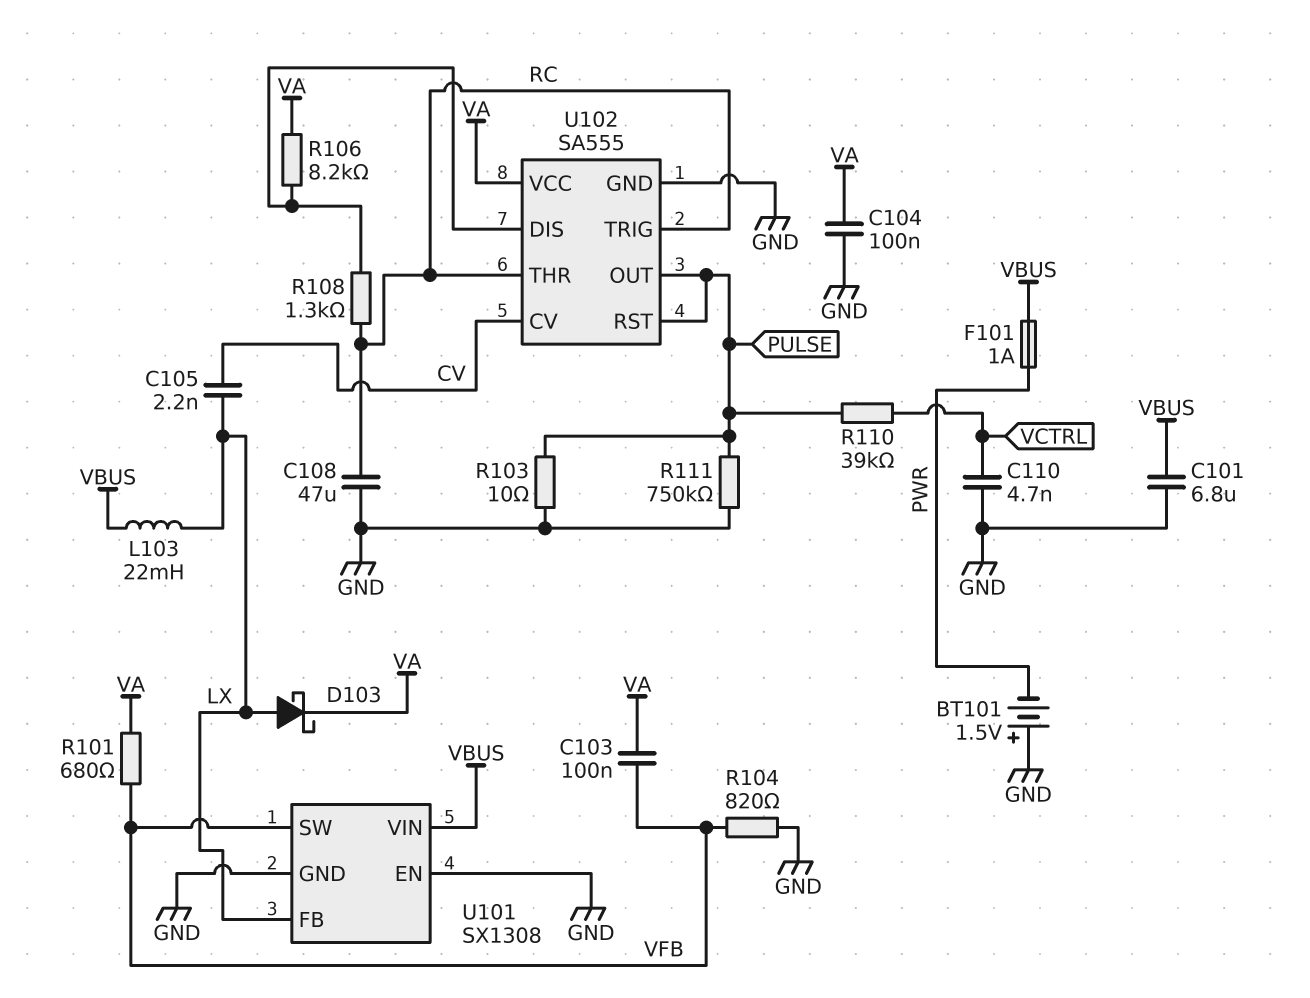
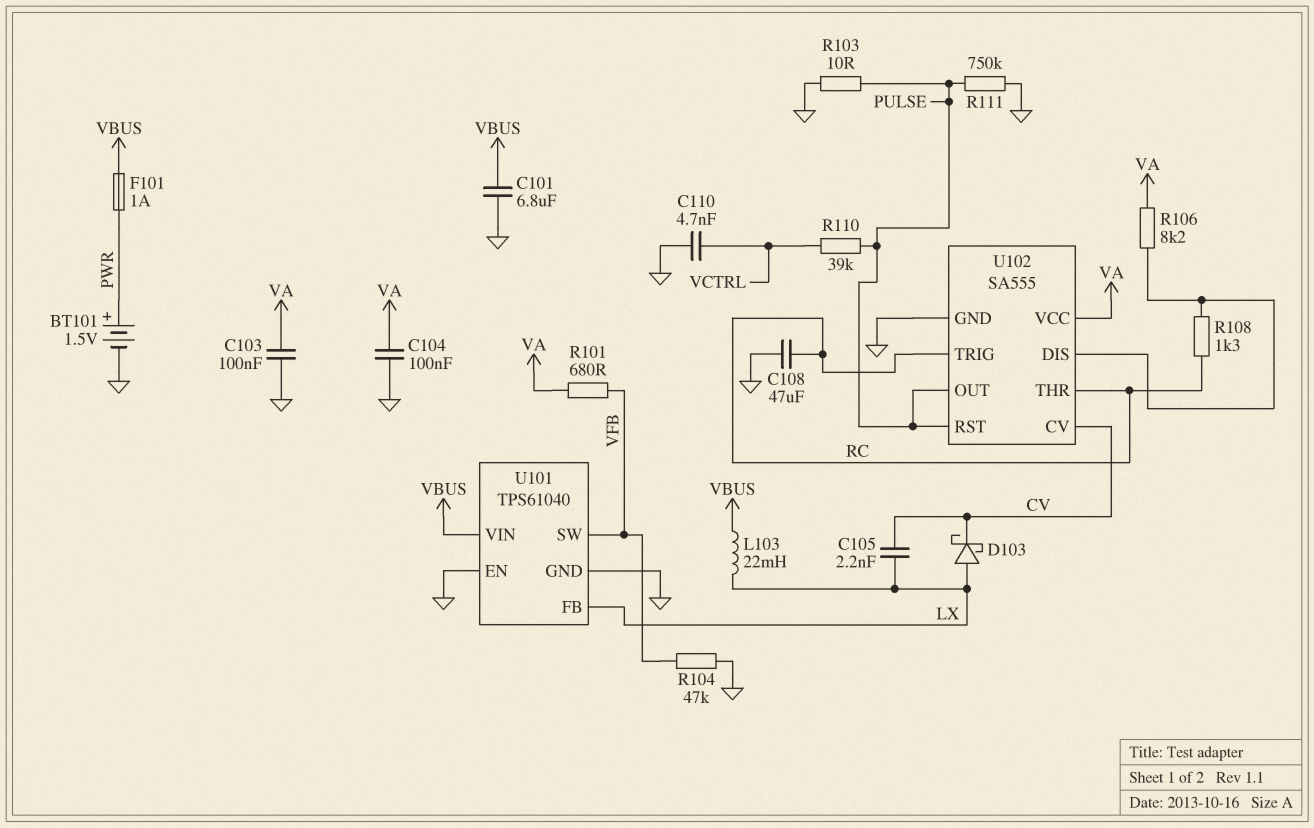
BT101: 1.5V (plus GND, minus PWR) -> 1.5V (plus PWR, minus GND)
C103: 100nF (VA, VFB) -> 100nF (GND, VA)
D103: schottky (A LX, K VA) -> schottky (A LX, K CV)
R104: 820 (GND, VFB) -> 47k (GND, VFB)
U101: SX1308 -> TPS61040

